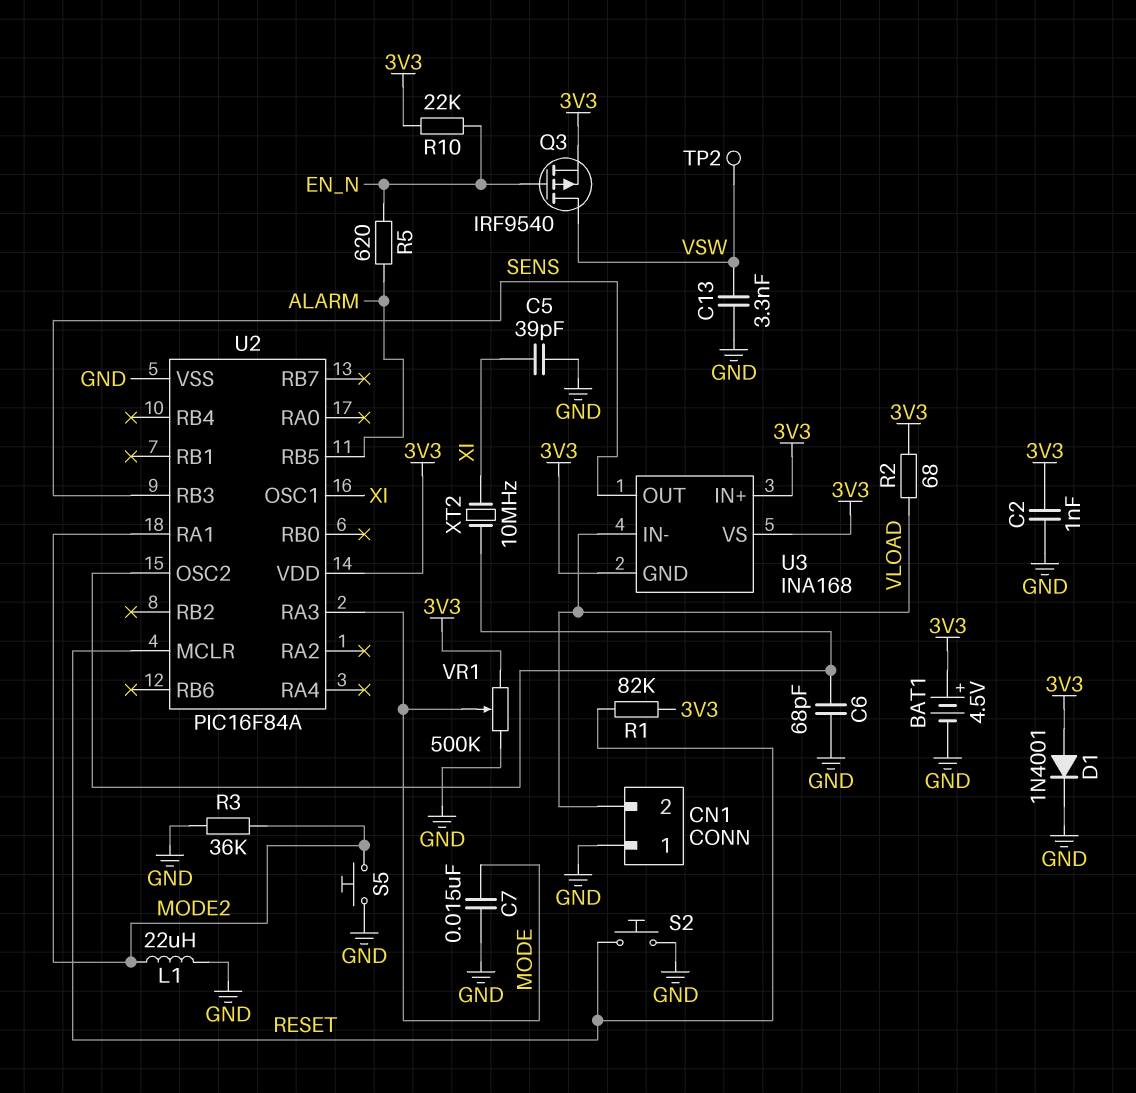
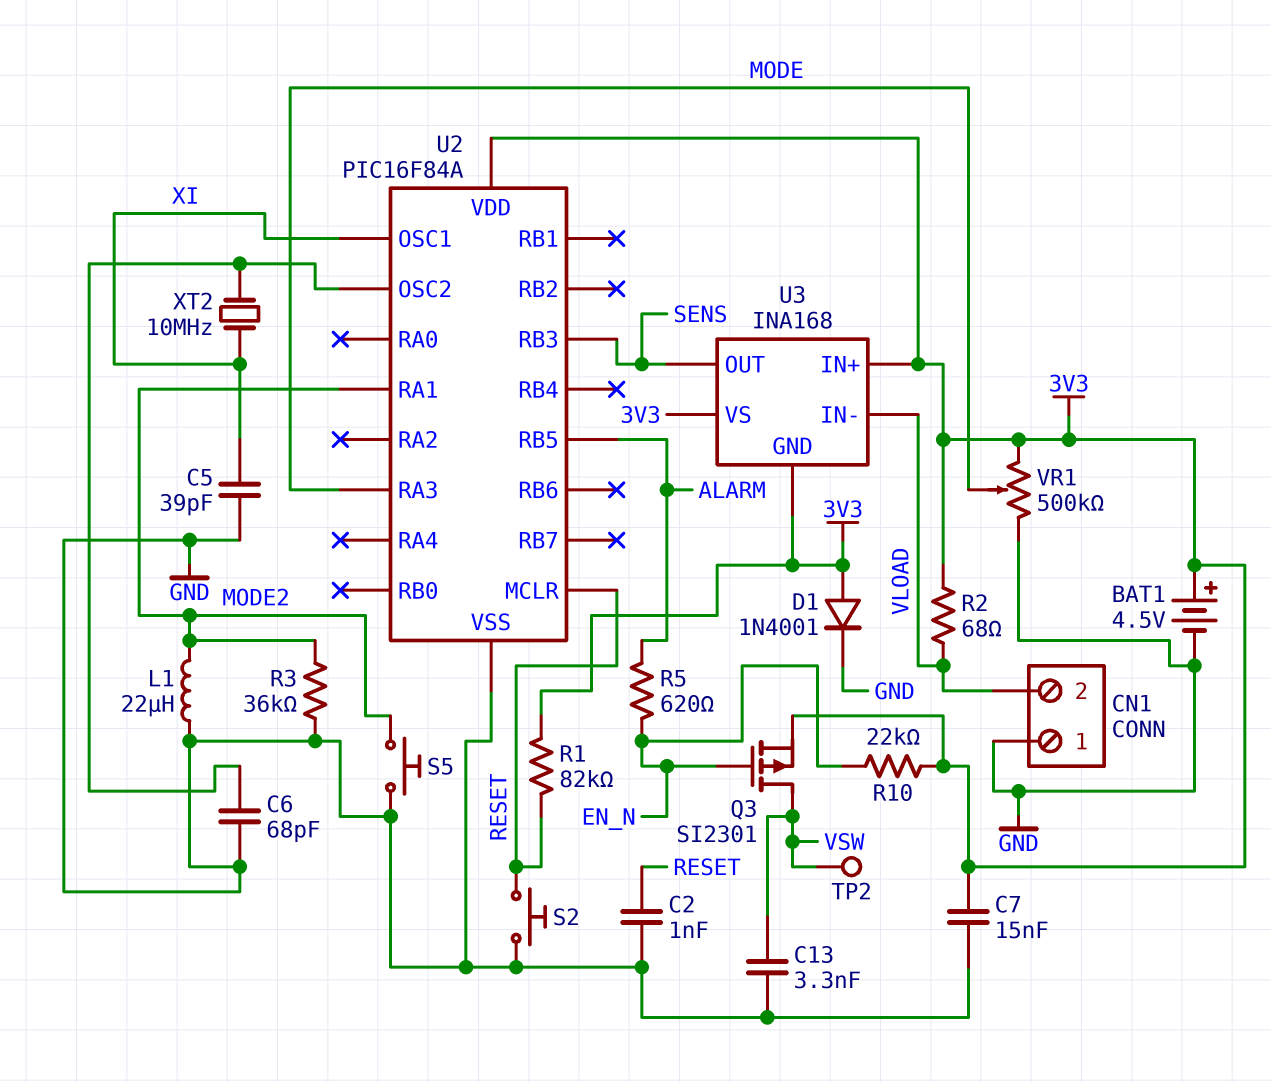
C2: 1nF (3V3, GND) -> 1nF (GND, RESET)
C7: 15nF (GND, MODE) -> 15nF (3V3, GND)
Q3: PMOS IRF9540 (G EN_N, D VSW, S 3V3) -> PMOS SI2301 (G EN_N, D VSW, S 3V3)

